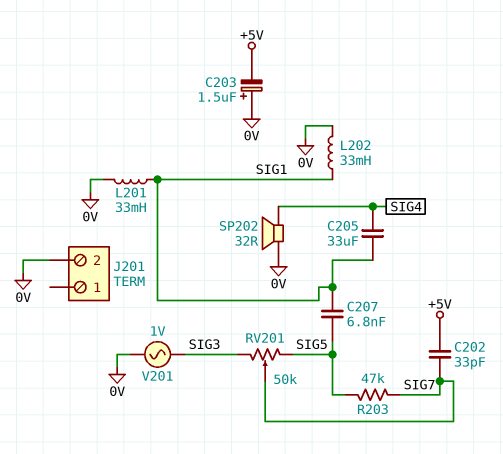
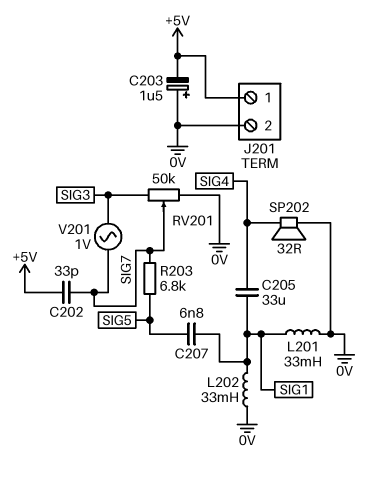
J201 pin 1: none -> +5V
R203: 47k (SIG5, SIG7) -> 6.8k (SIG5, SIG7)
RV201: 50k (SIG3, SIG5, wiper SIG7) -> 50k (0V, SIG3, wiper SIG7)
V201: AC 1V (0V, SIG3) -> AC 1V (SIG3, SIG7)

